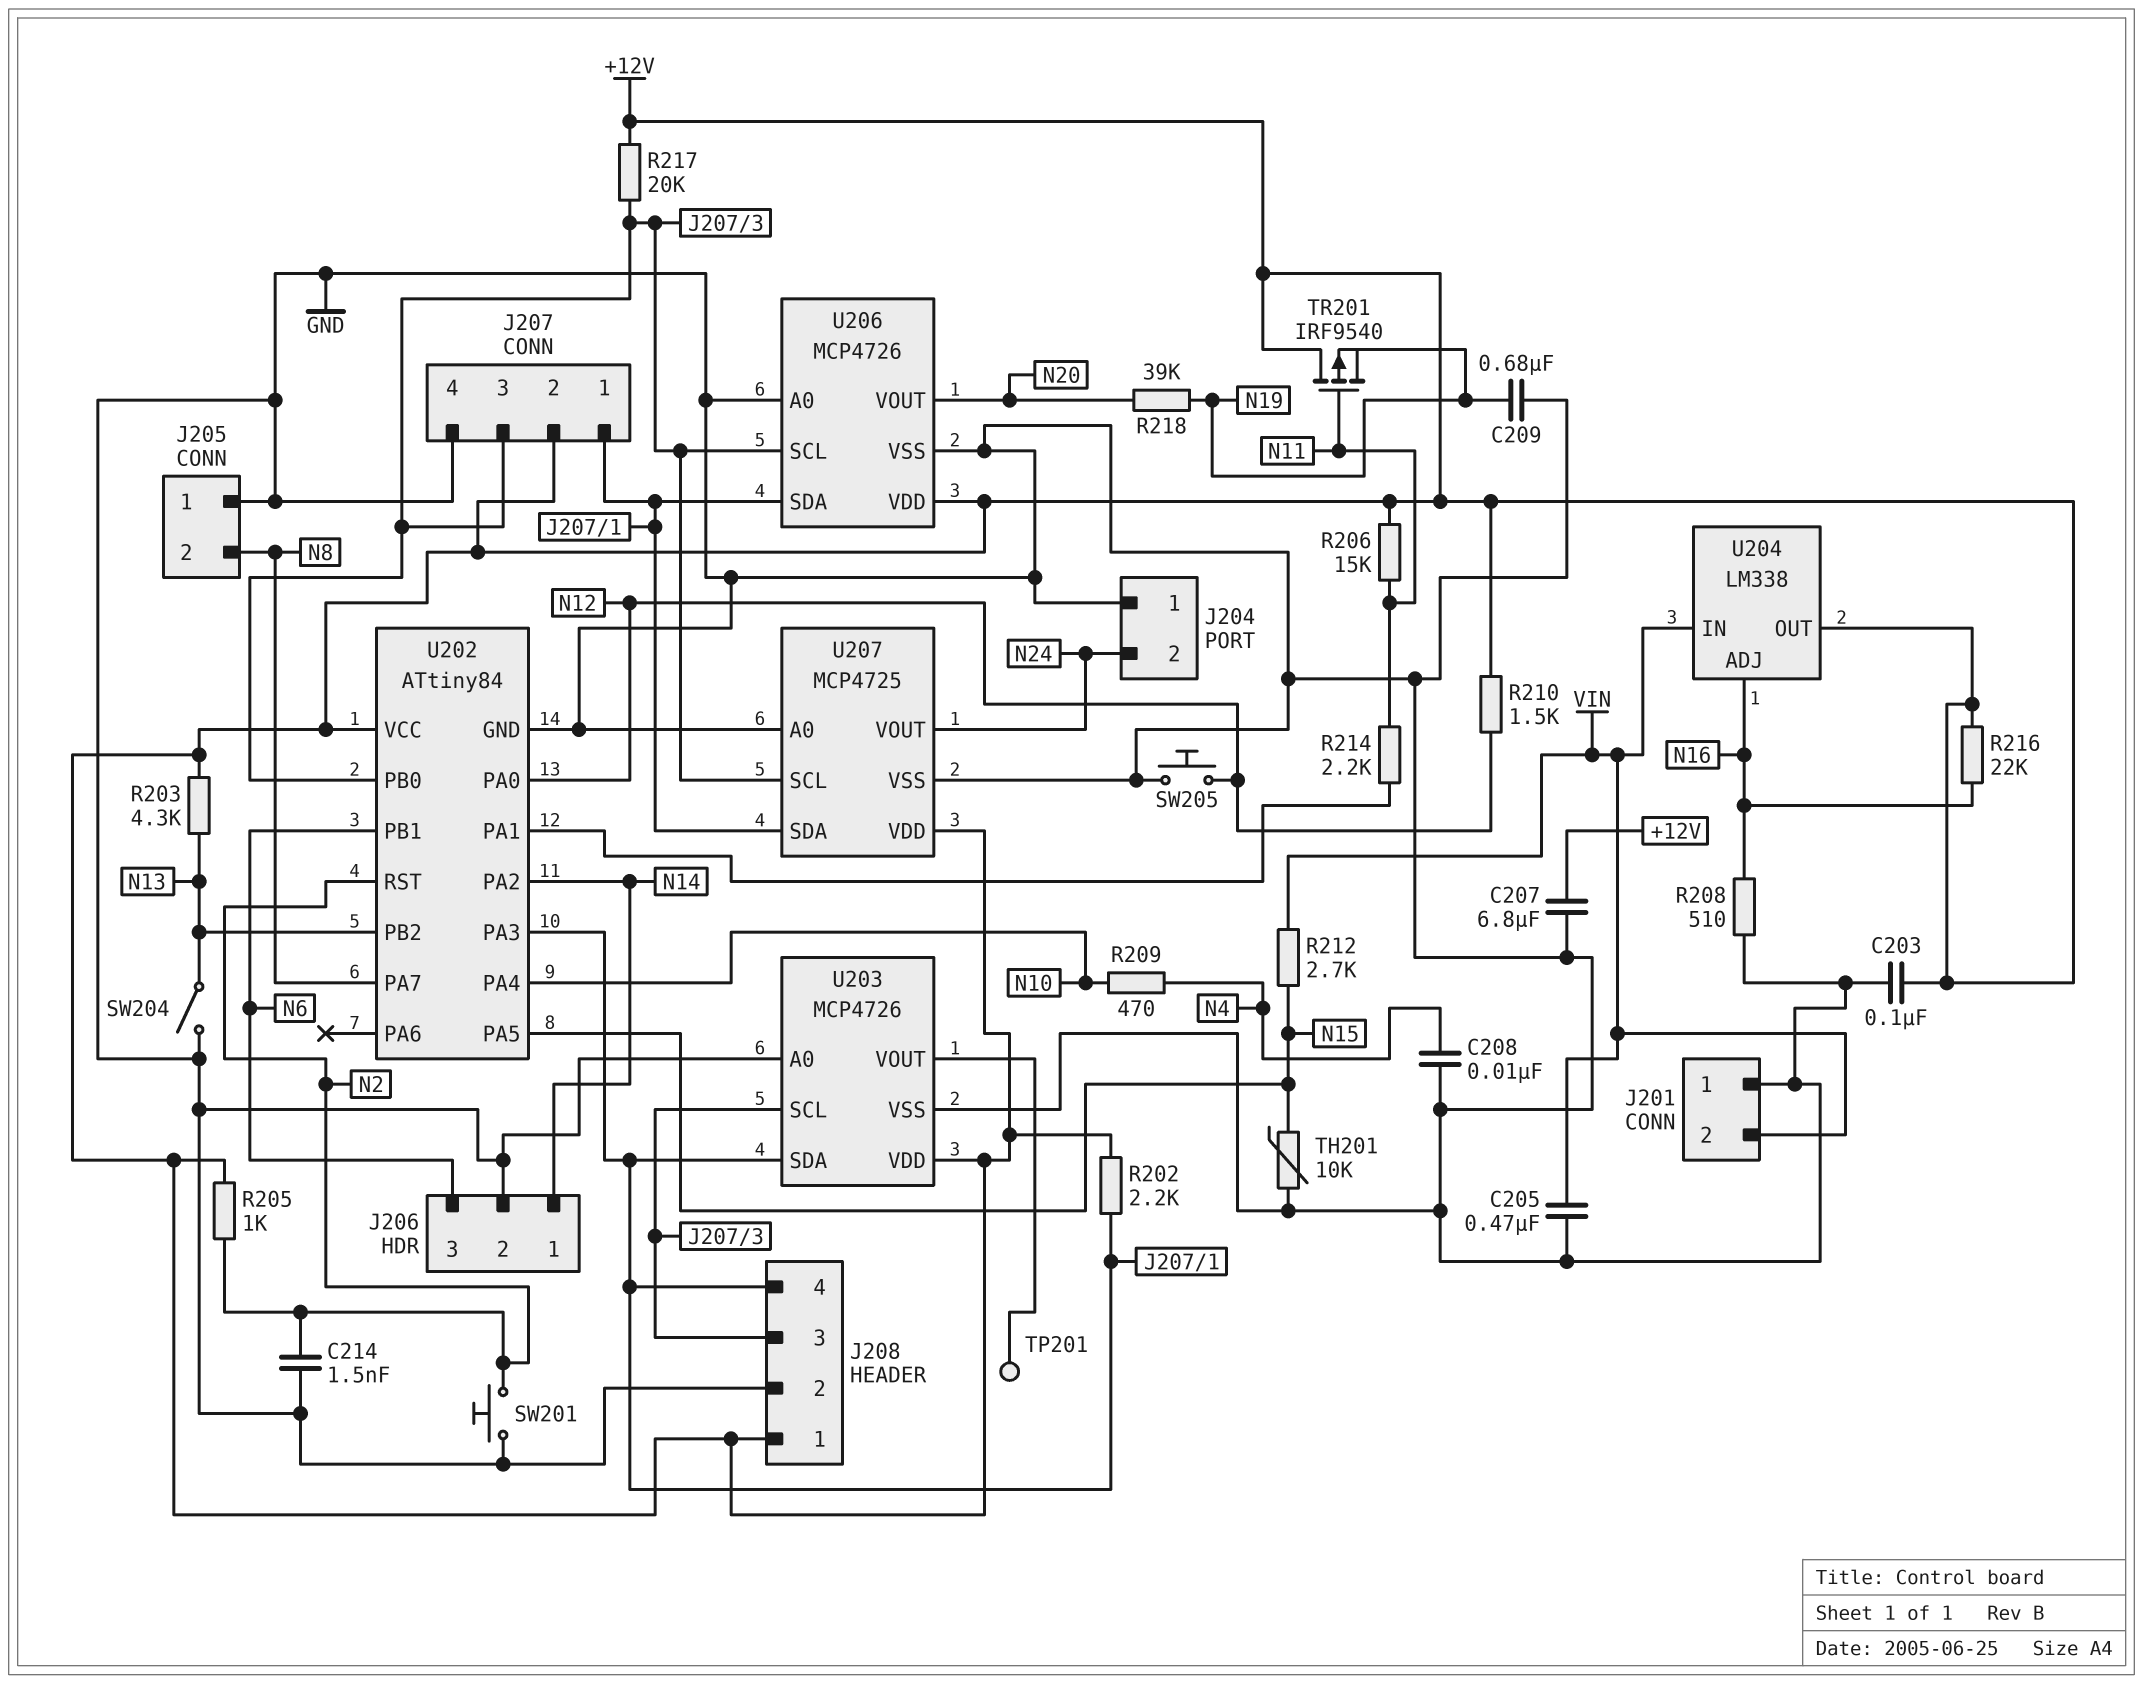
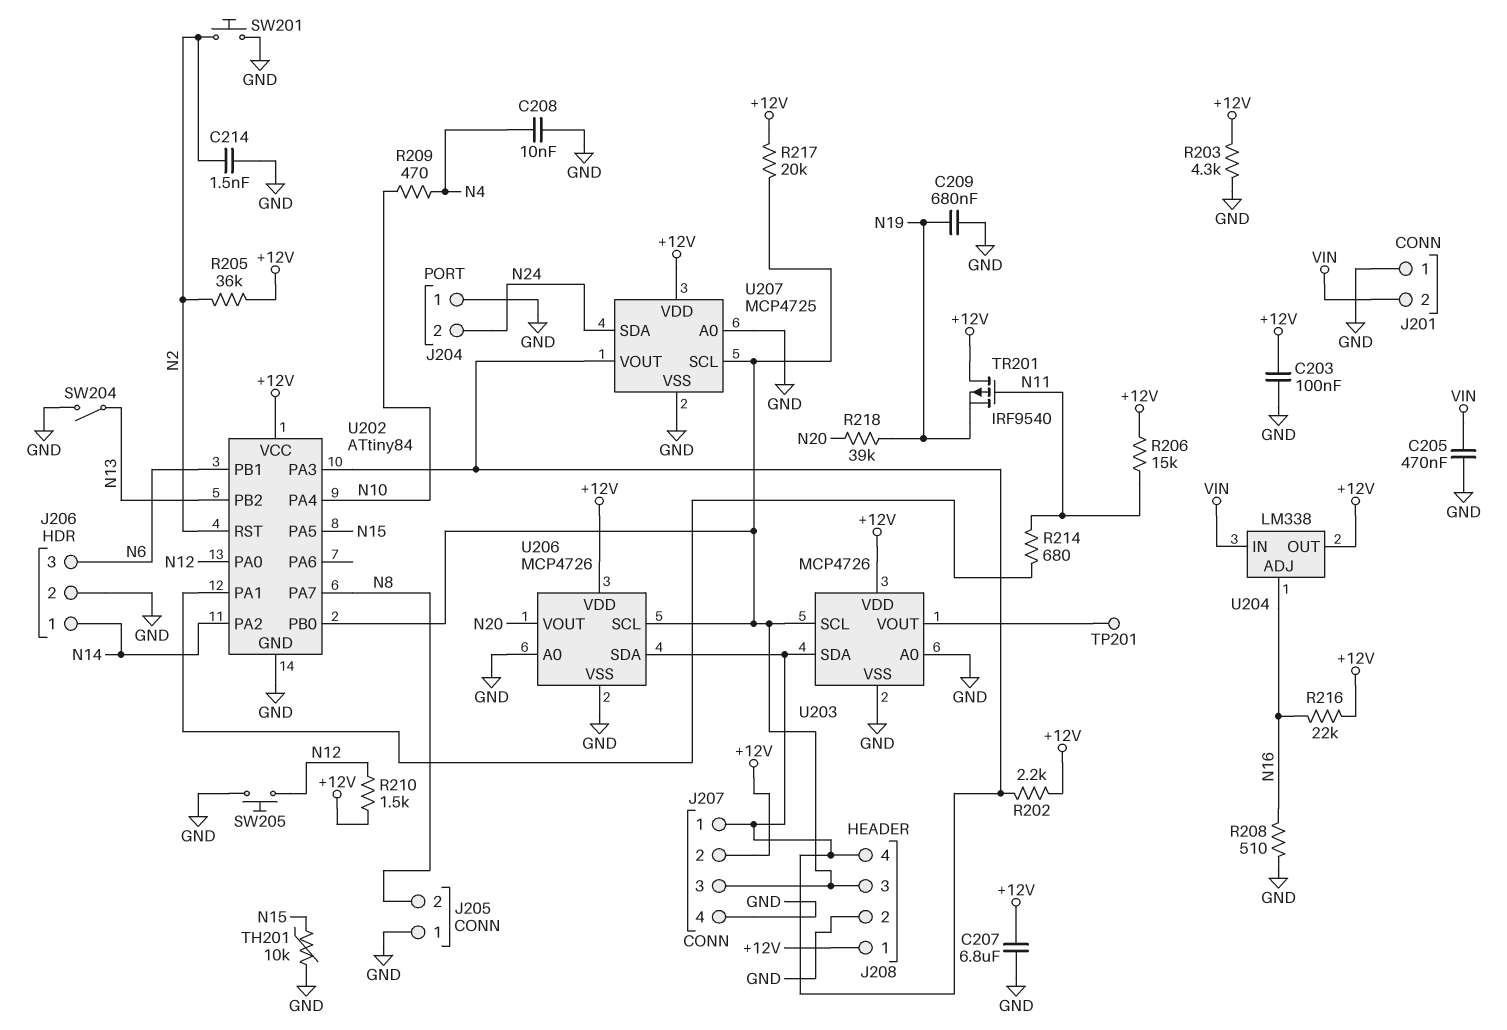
R203: 4.3k (+12V, N13) -> 4.3k (+12V, GND)
R205: 1k (+12V, N2) -> 36k (+12V, N2)
R212: 2.7k (N15, VIN) -> none
R214: 2.2k (N11, U202/PA1) -> 680 (N11, U202/PA1)
U207 pin SDA: J207/1 -> N24
U207 pin VOUT: N24 -> J207/1

